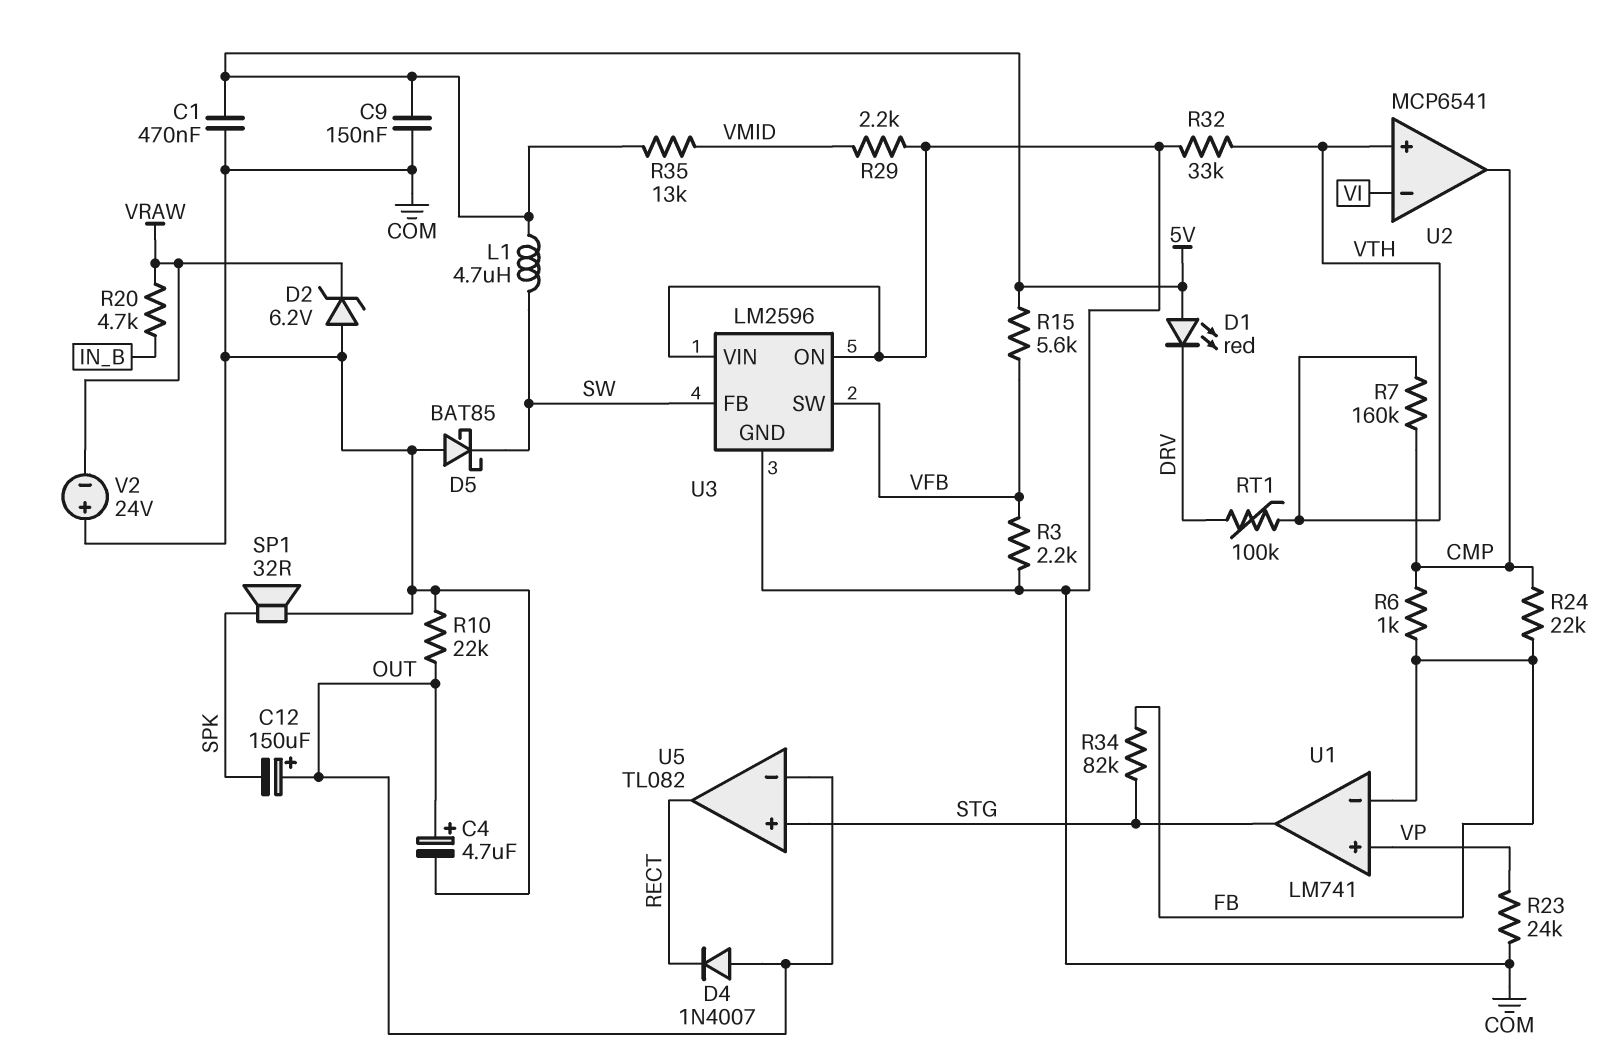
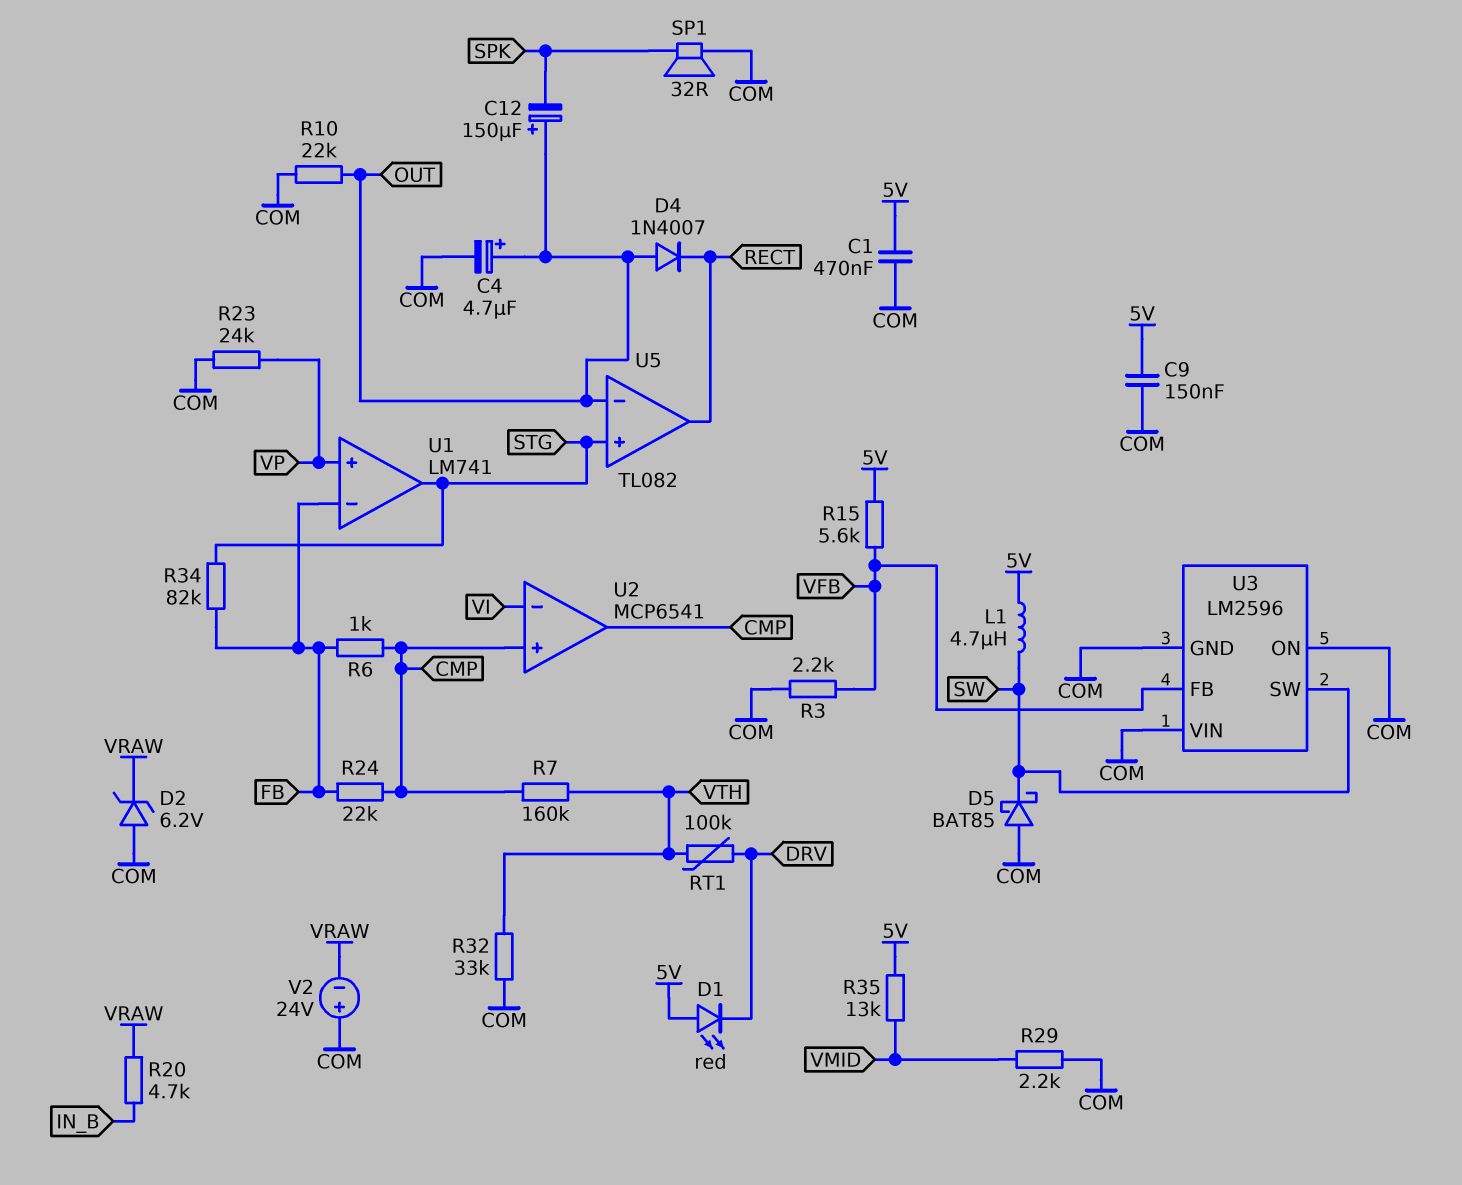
U2 pin in+: VTH -> CMP
U3 pin FB: SW -> VFB
U3 pin SW: VFB -> SW

